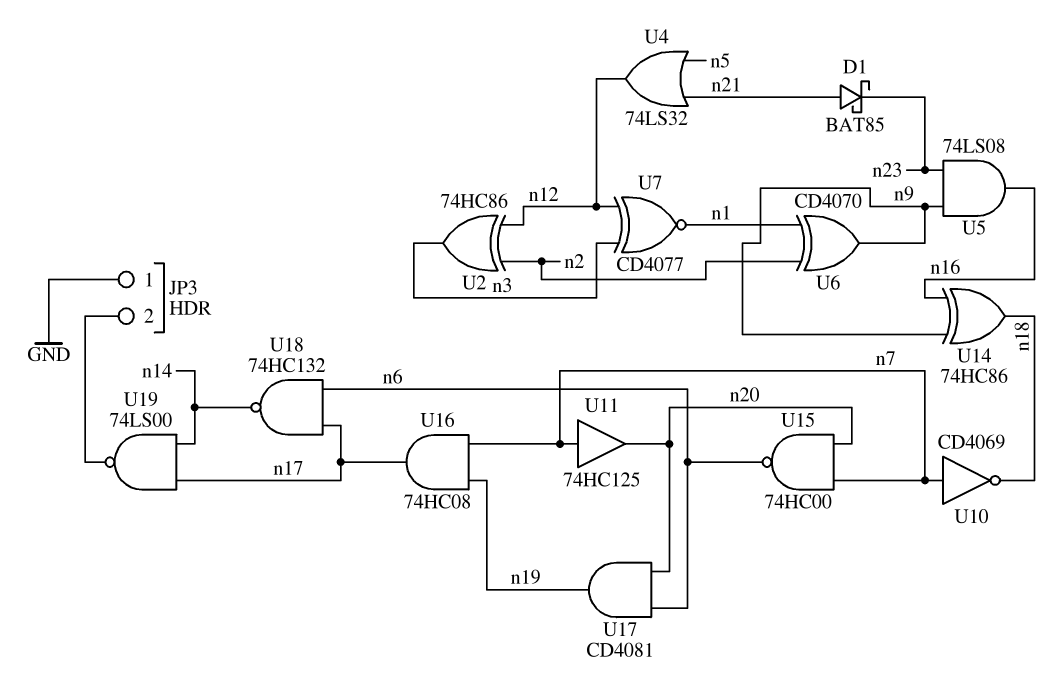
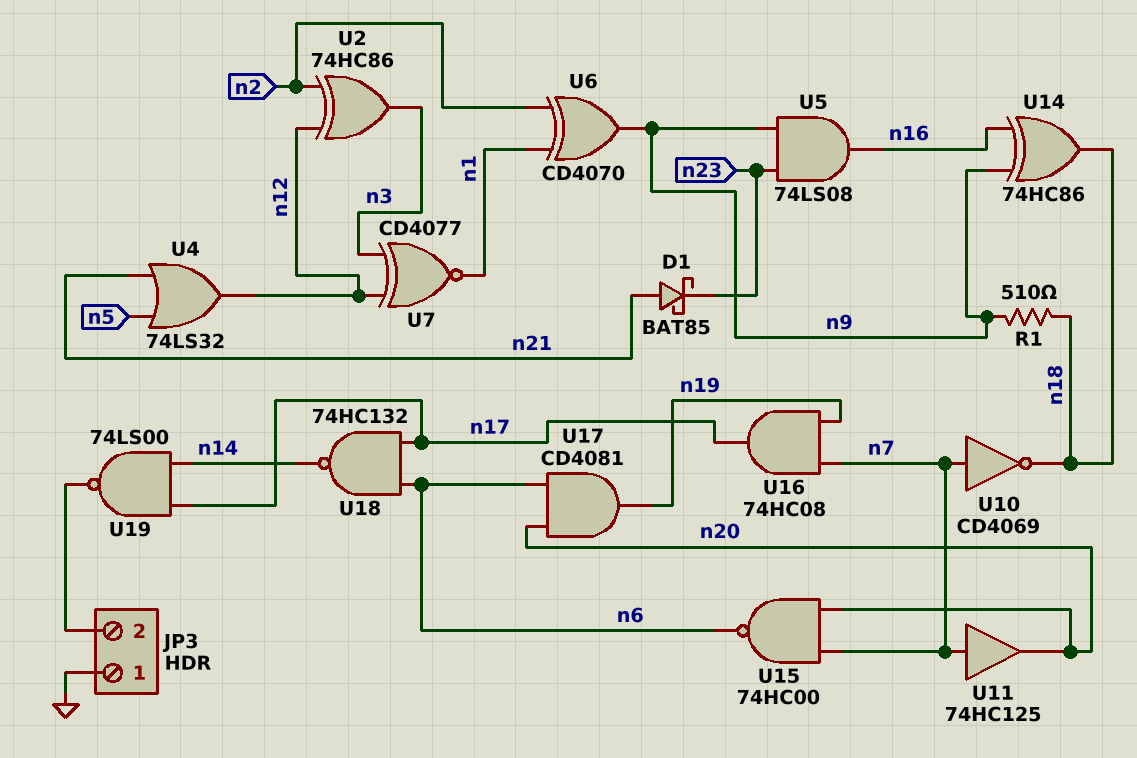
R1: none -> 510 (n9, n18)

